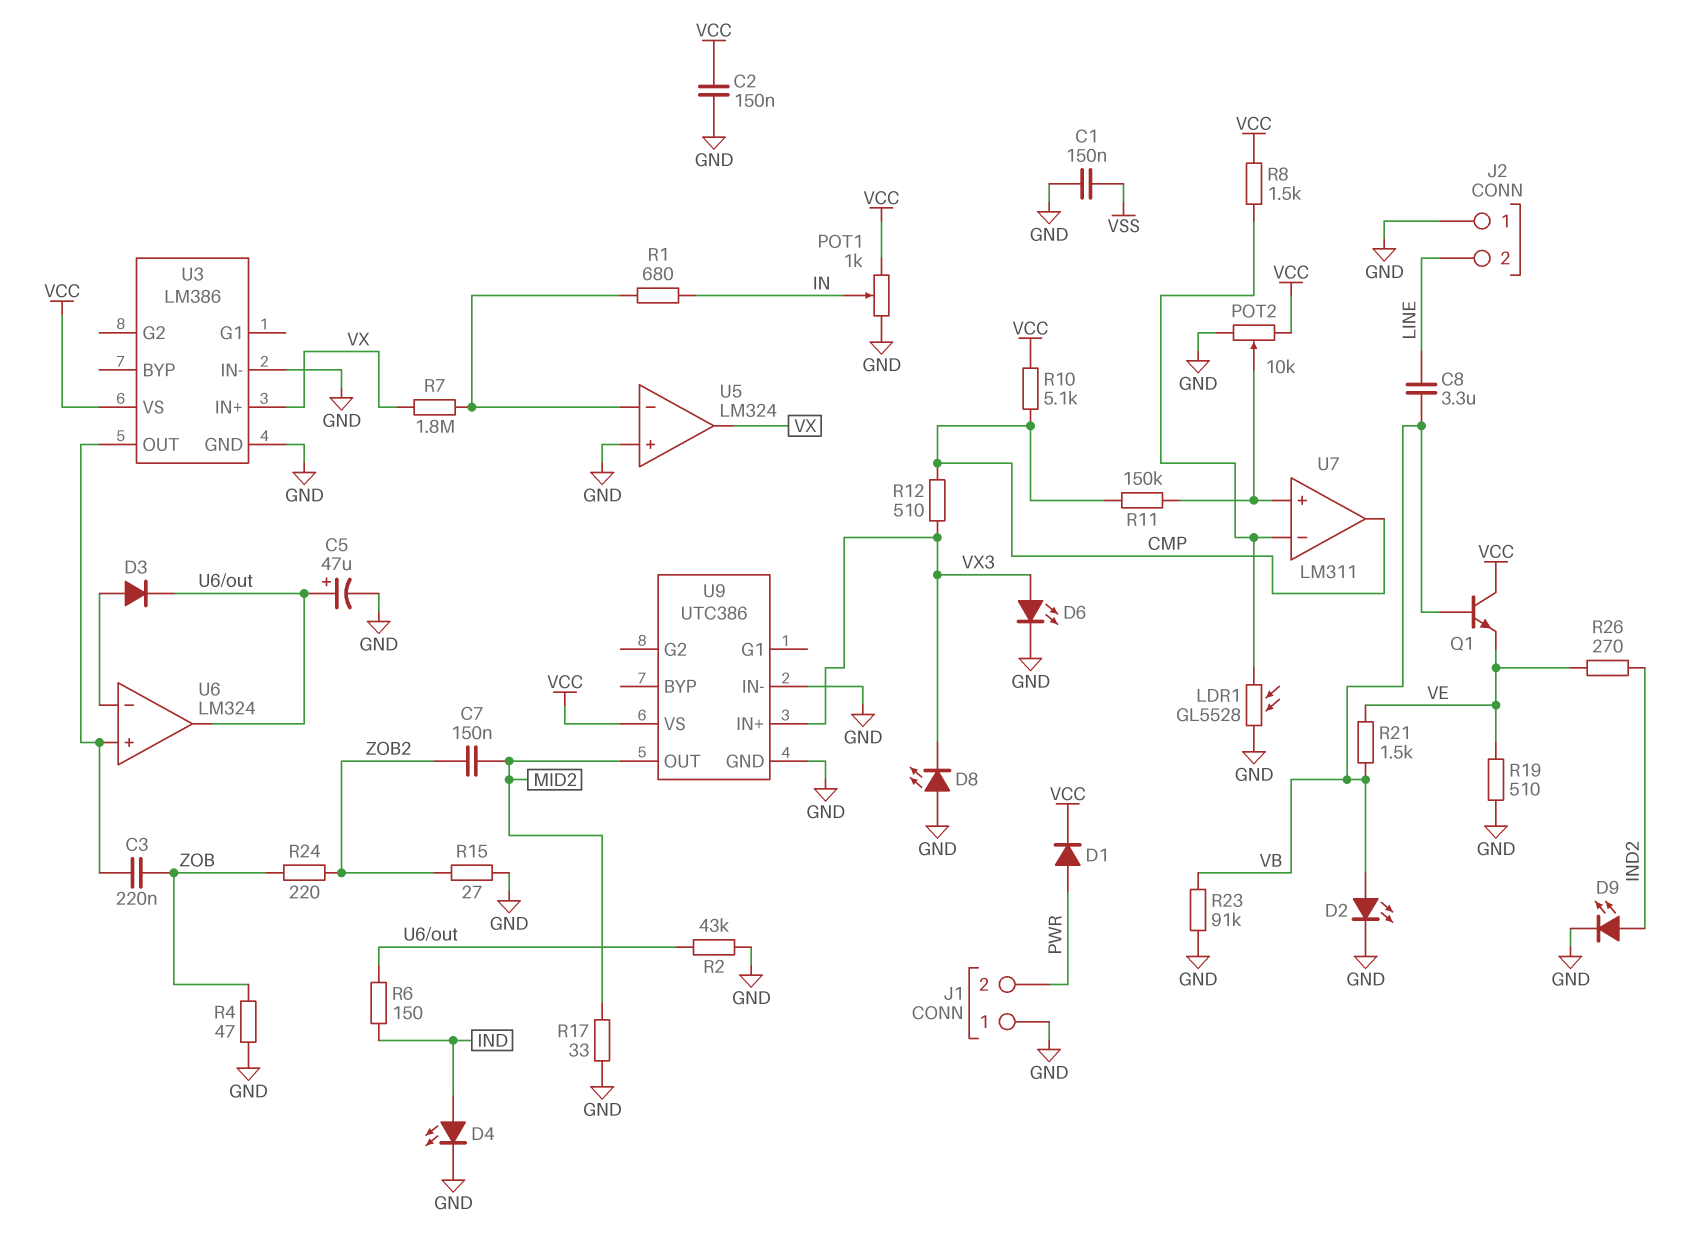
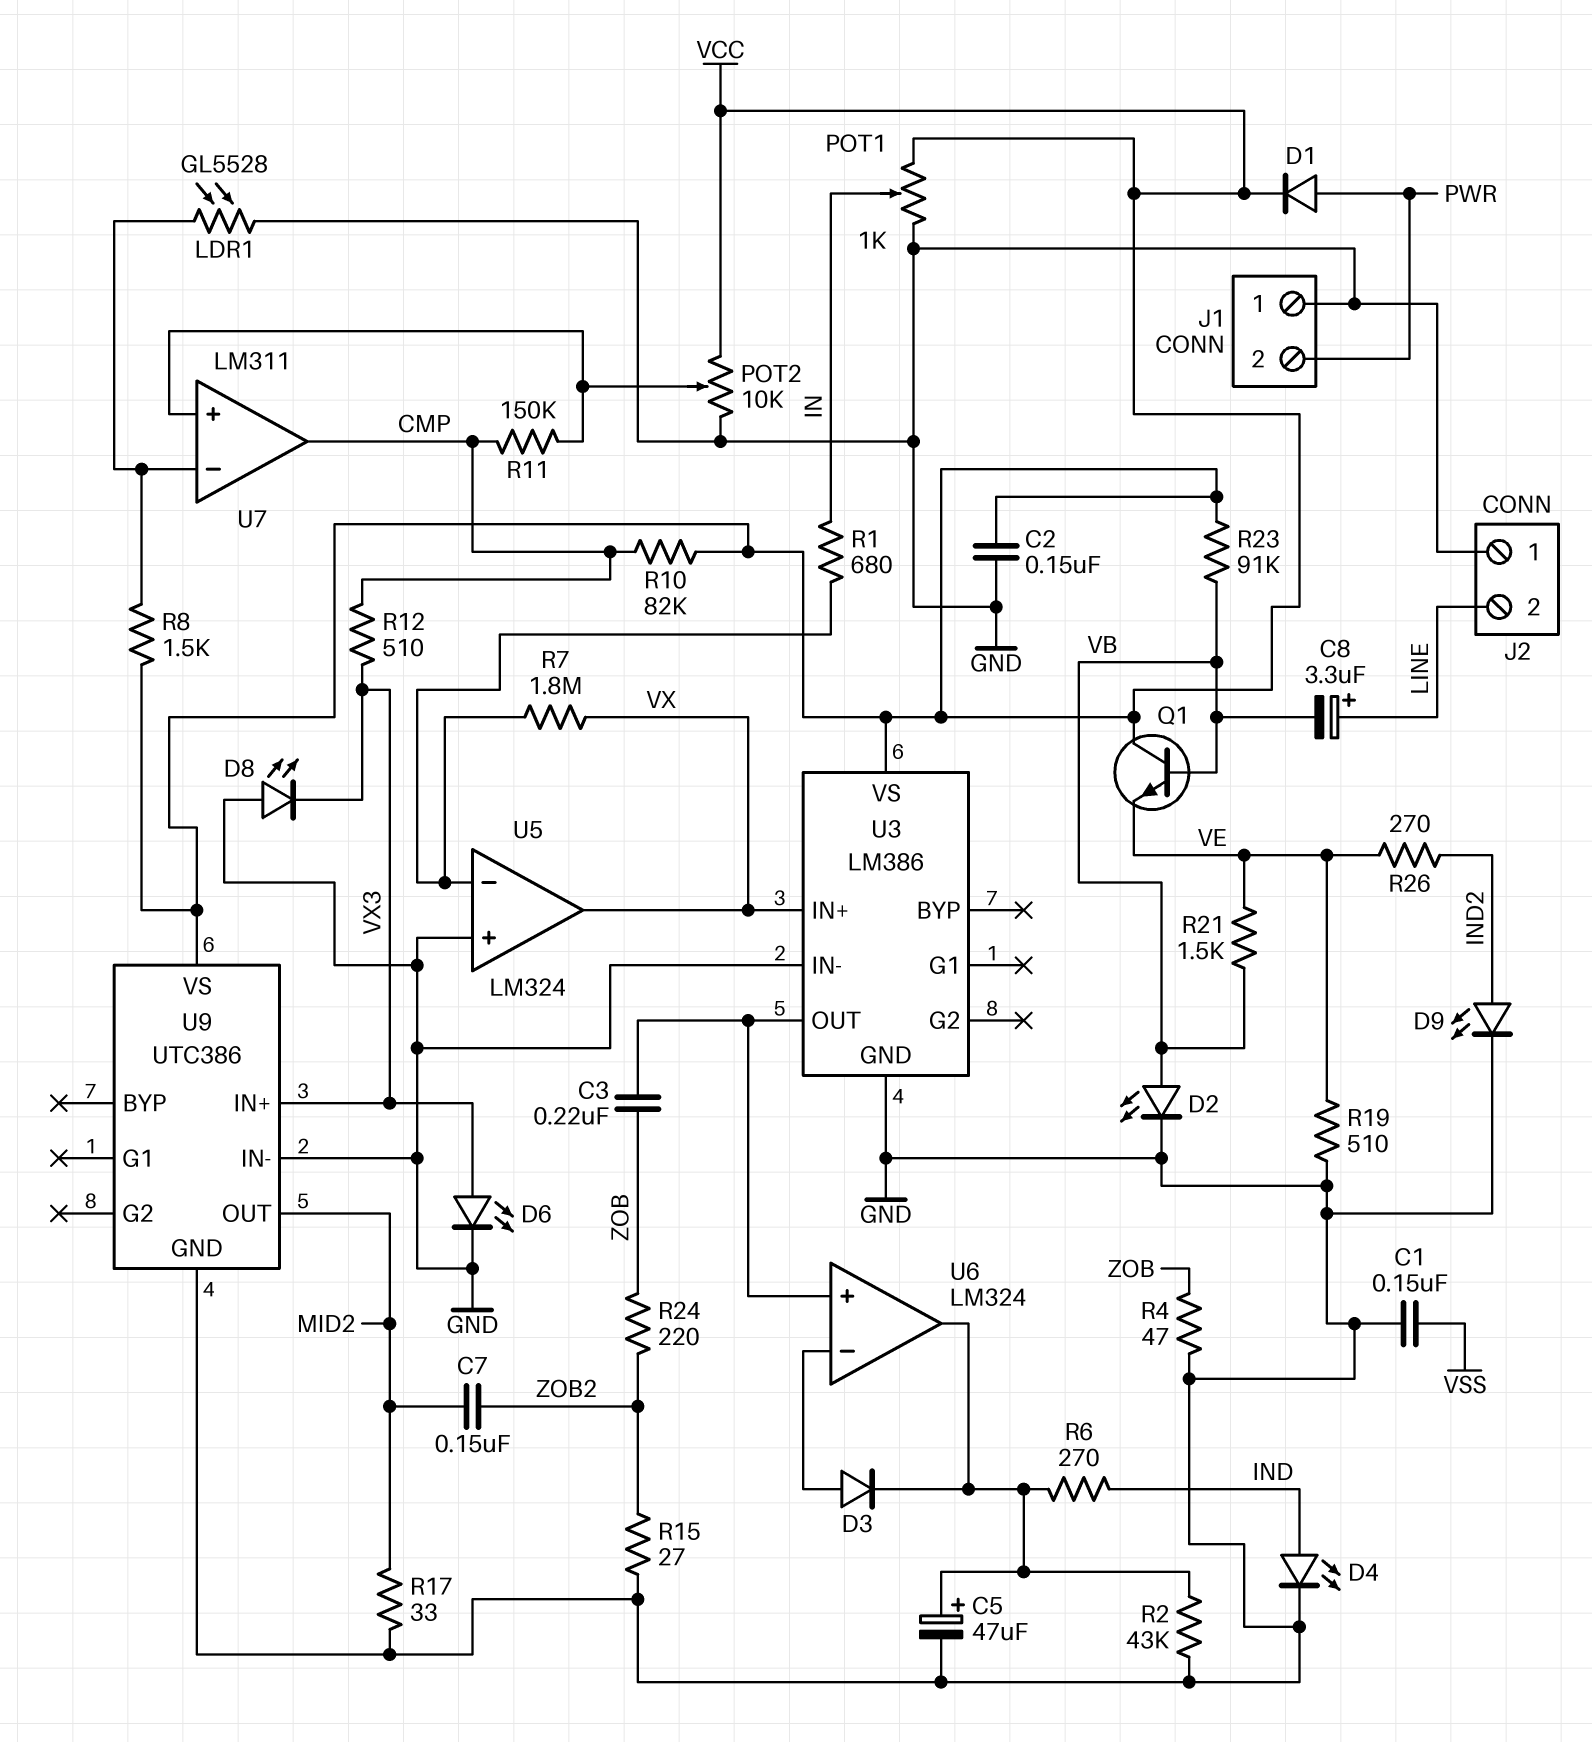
C8: 3.3uF (LINE, VB) -> 3.3uF (plus LINE, minus VB)
R6: 150 (IND, U6/out) -> 270 (IND, U6/out)
R10: 5.1k (CMP, VCC) -> 82k (CMP, VCC)
R23: 91k (GND, VB) -> 91k (VB, VCC)

